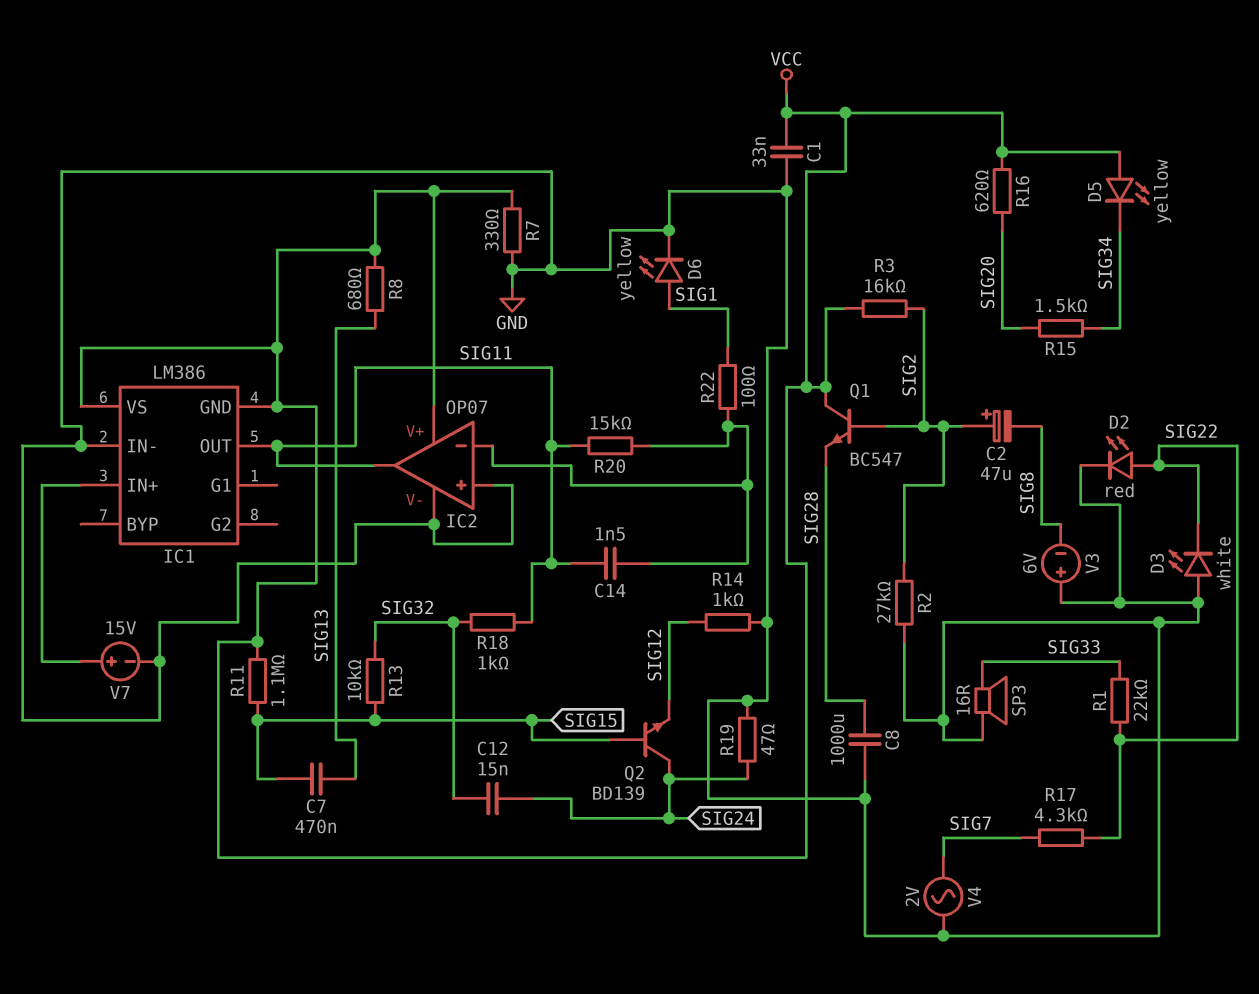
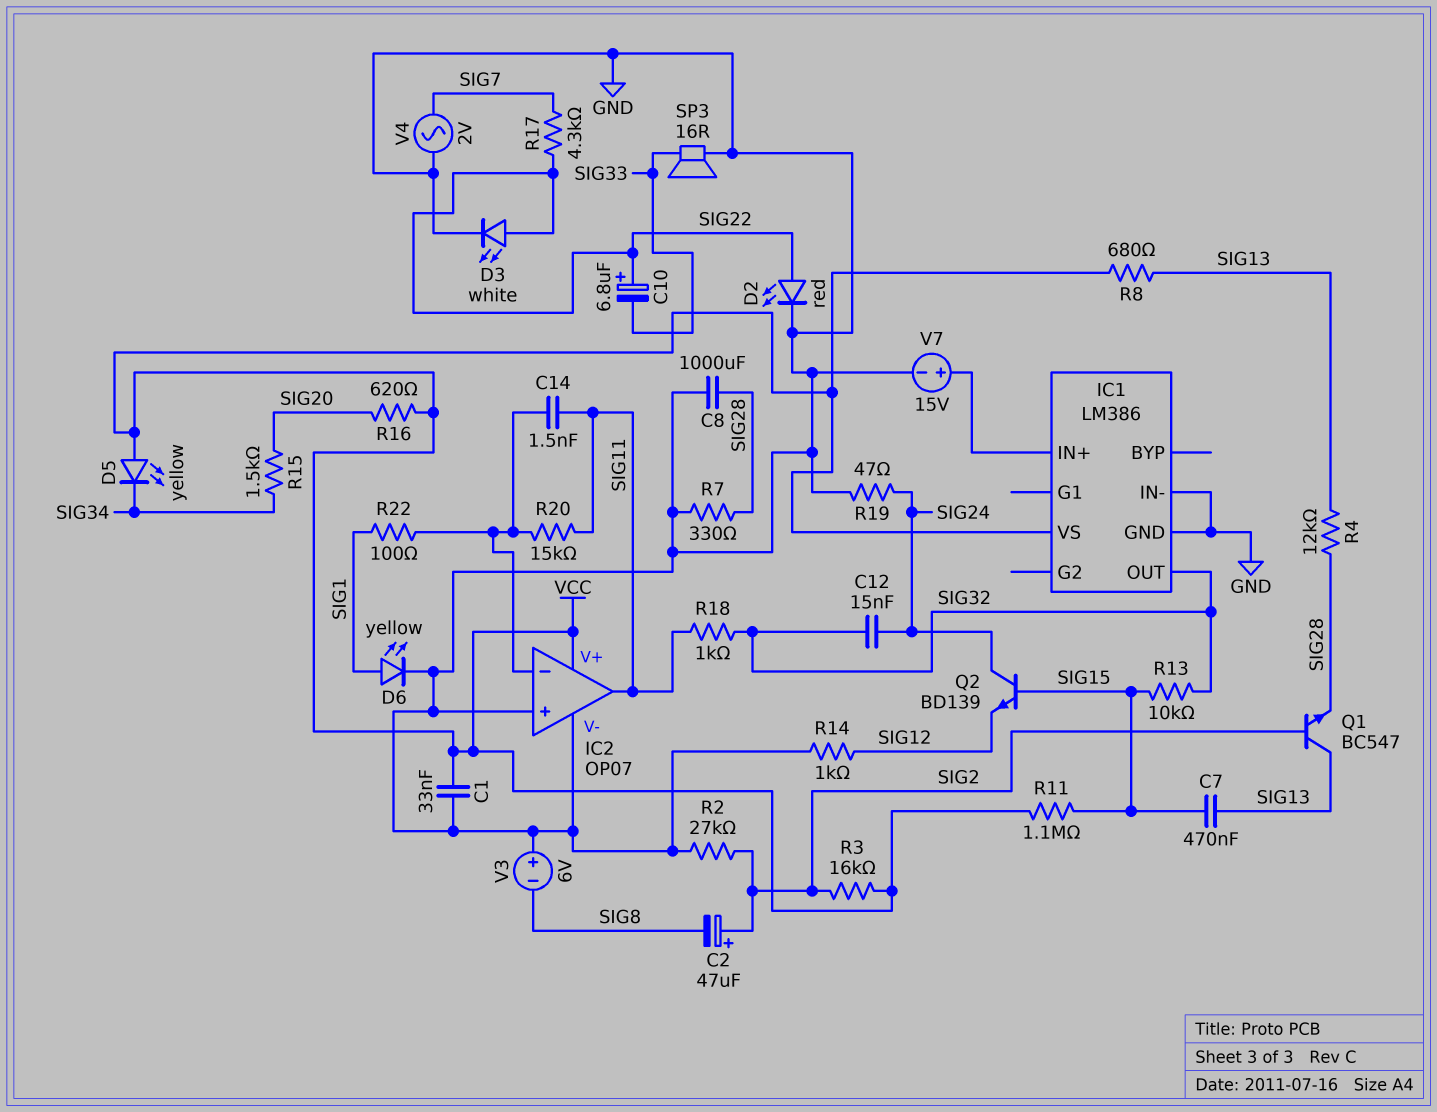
C10: none -> 6.8uF (plus SIG22, minus SIG33)
D3: LED white (A GND, K SIG22) -> LED white (A SIG22, K GND)
IC1 pin GND: VCC -> GND
IC1 pin OUT: SIG11 -> SIG32
Q1: NPN BC547 (B SIG2, C VCC, E SIG28) -> NPN BC547 (B SIG2, C SIG13, E SIG28)
R1: 22k (SIG22, SIG33) -> none
R4: none -> 12k (SIG13, SIG28)
R7: 330 (GND, VCC) -> 330 (GND, SIG28)

